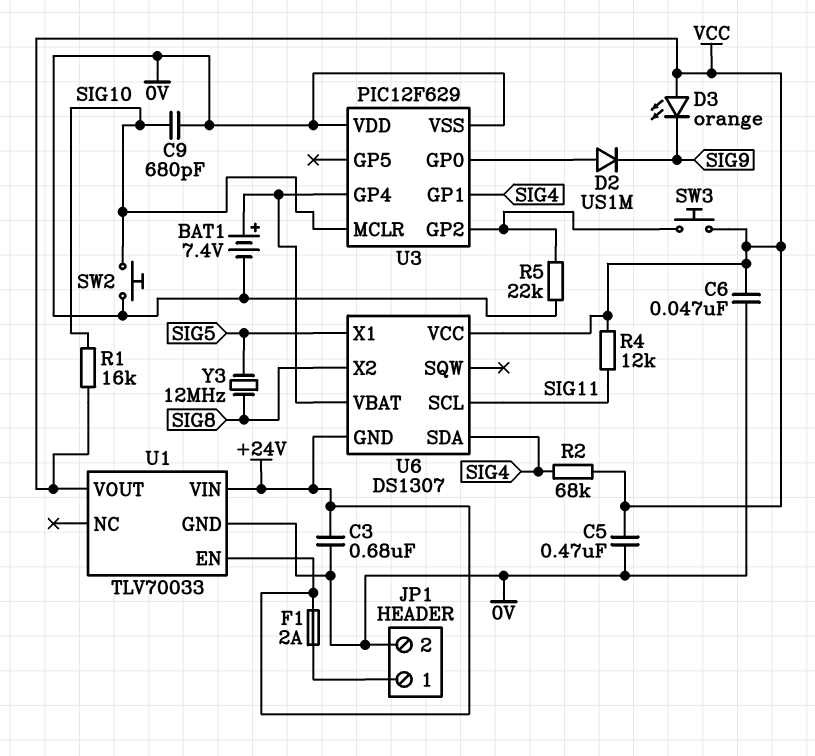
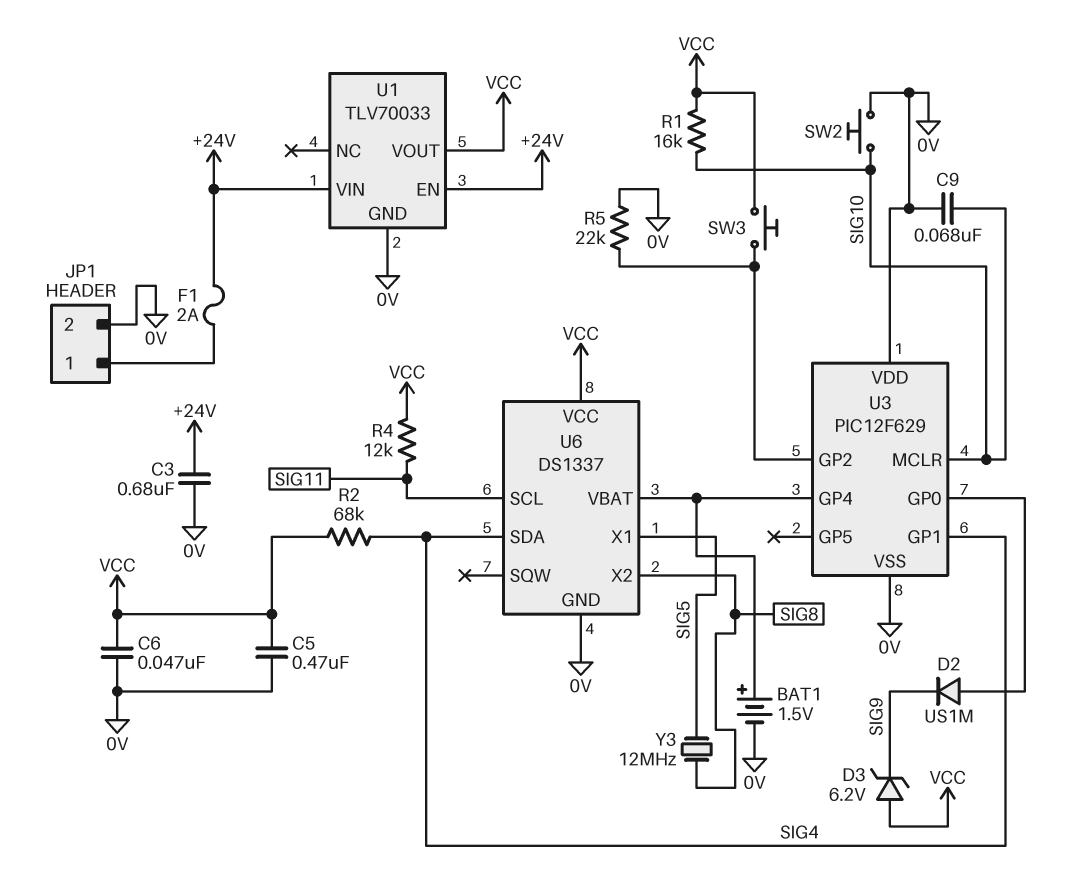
BAT1: 7.4V (plus U3/GP4, minus 0V) -> 1.5V (plus U3/GP4, minus 0V)
C9: 680pF (0V, SIG10) -> 68nF (0V, SIG10)
D3: LED orange (A VCC, K SIG9) -> zener 6.2V (A VCC, K SIG9)
U6: DS1307 -> DS1337
U6 pin GND: +24V -> 0V

